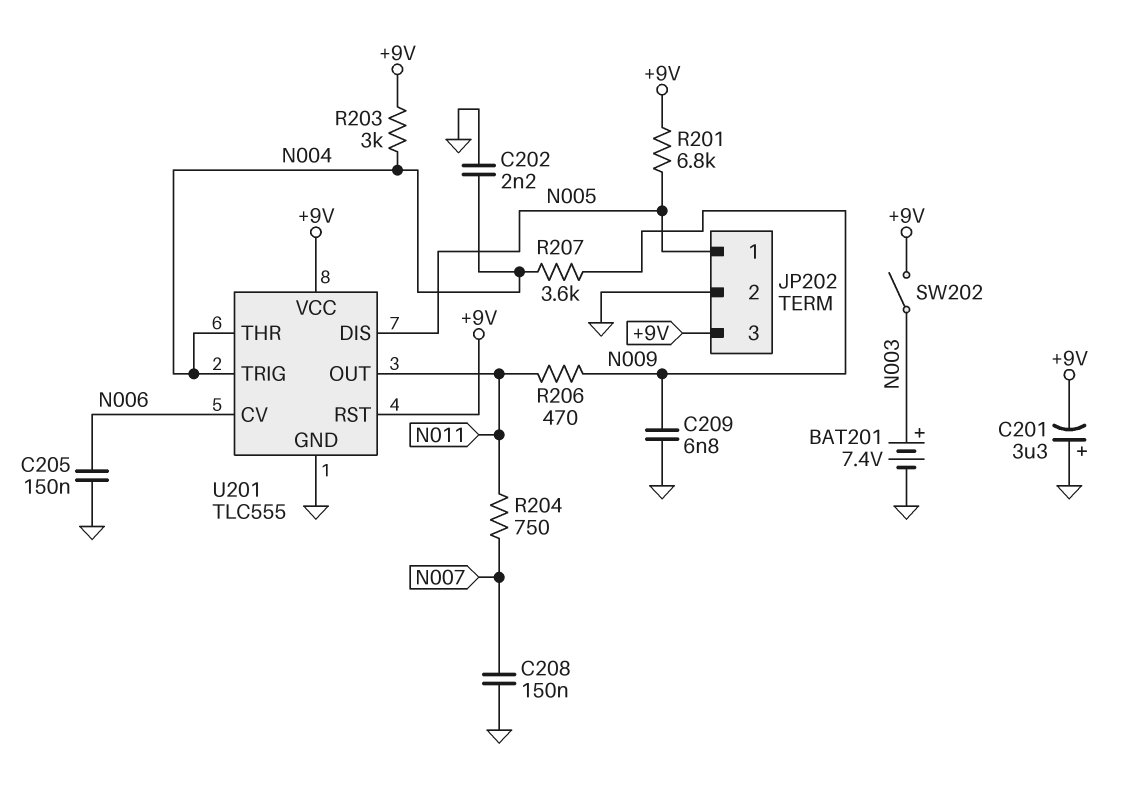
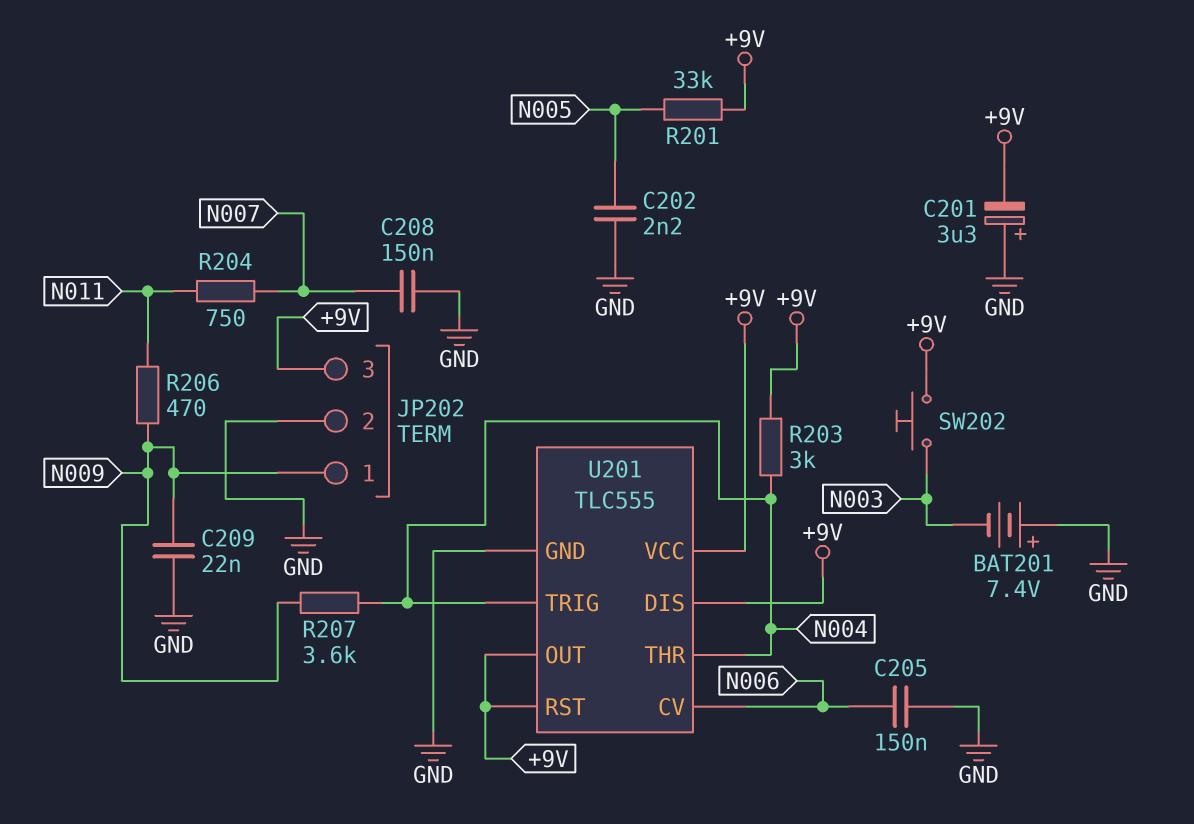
BAT201: 7.4V (plus N003, minus GND) -> 7.4V (plus GND, minus N003)
C202: 2.2nF (GND, N004) -> 2.2nF (GND, N005)
C209: 6.8nF (GND, N009) -> 22nF (GND, N009)
JP202 pin 1: N005 -> N009
R201: 6.8k (+9V, N005) -> 33k (+9V, N005)
SW202: switch (+9V, N003) -> button (+9V, N003)
U201 pin DIS: N005 -> +9V
U201 pin OUT: N011 -> +9V

